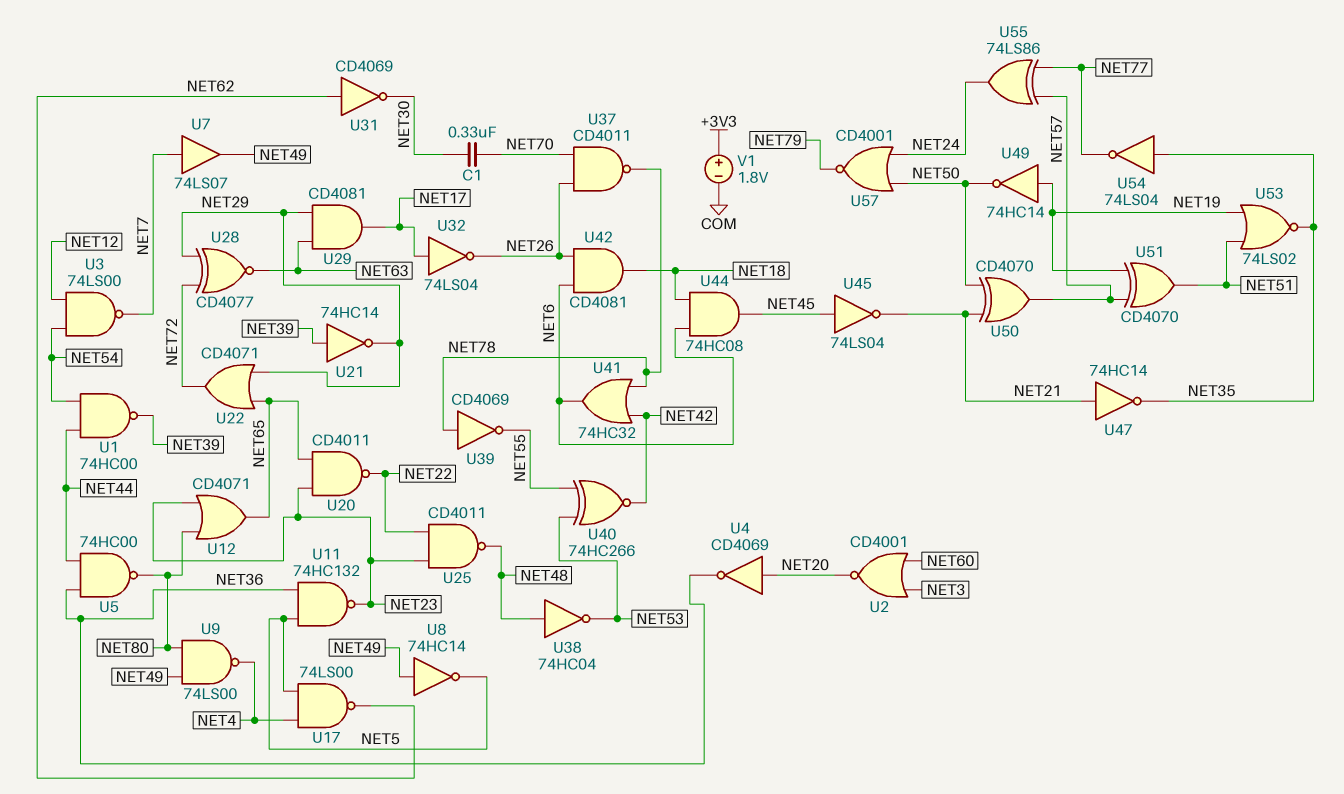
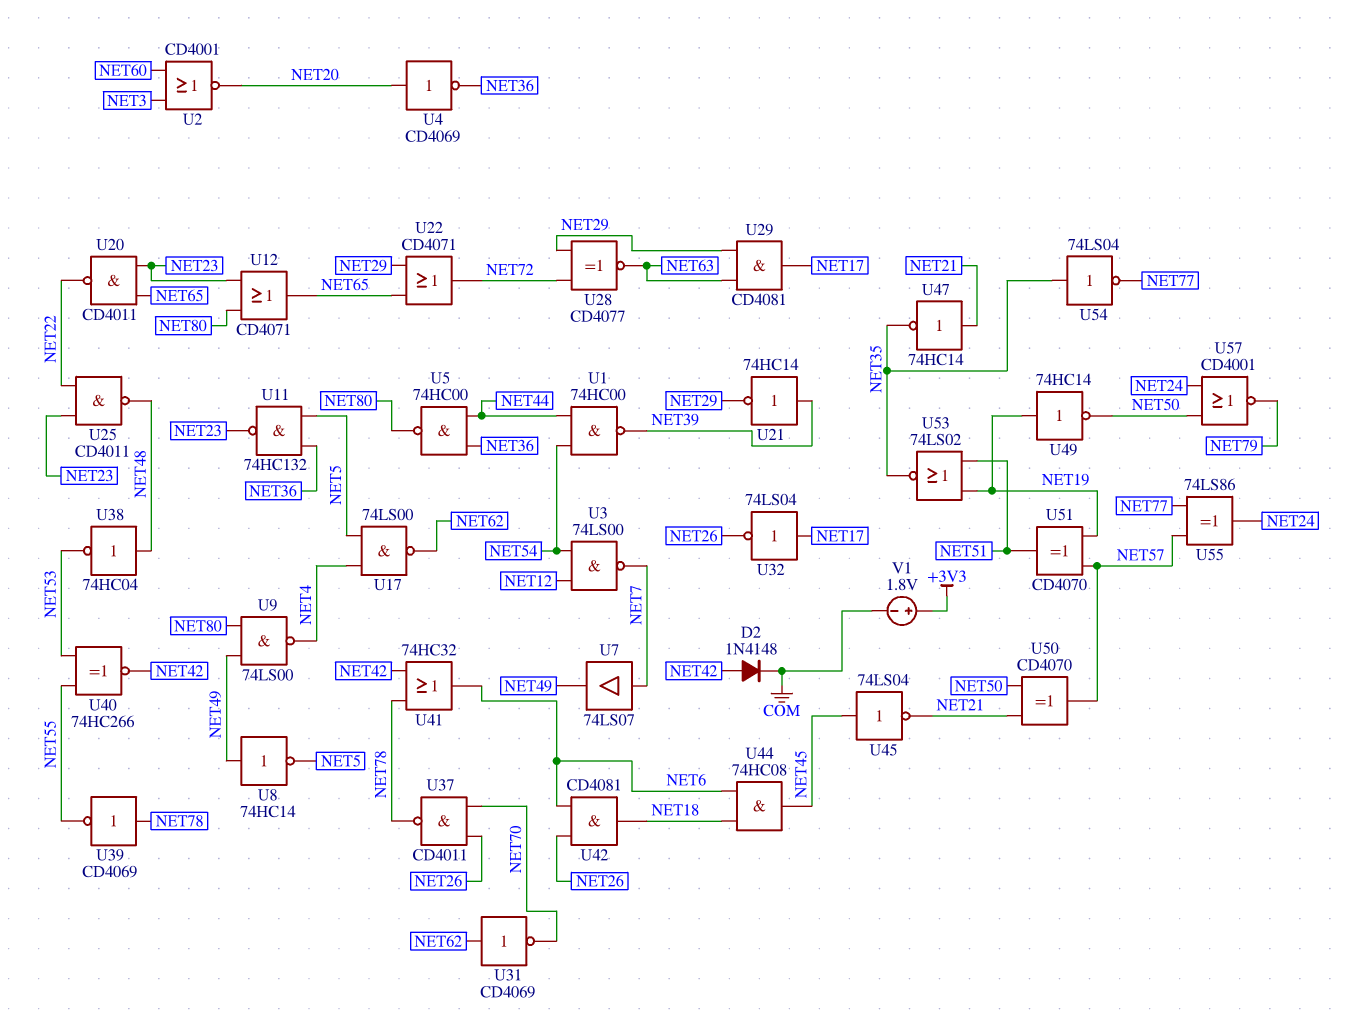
C1: 330nF (NET30, NET70) -> none
D2: none -> diode 1N4148 (A NET42, K COM)
U31: NOT CD4069 (in NET62, out NET30) -> NOT CD4069 (in NET62, out NET70)

